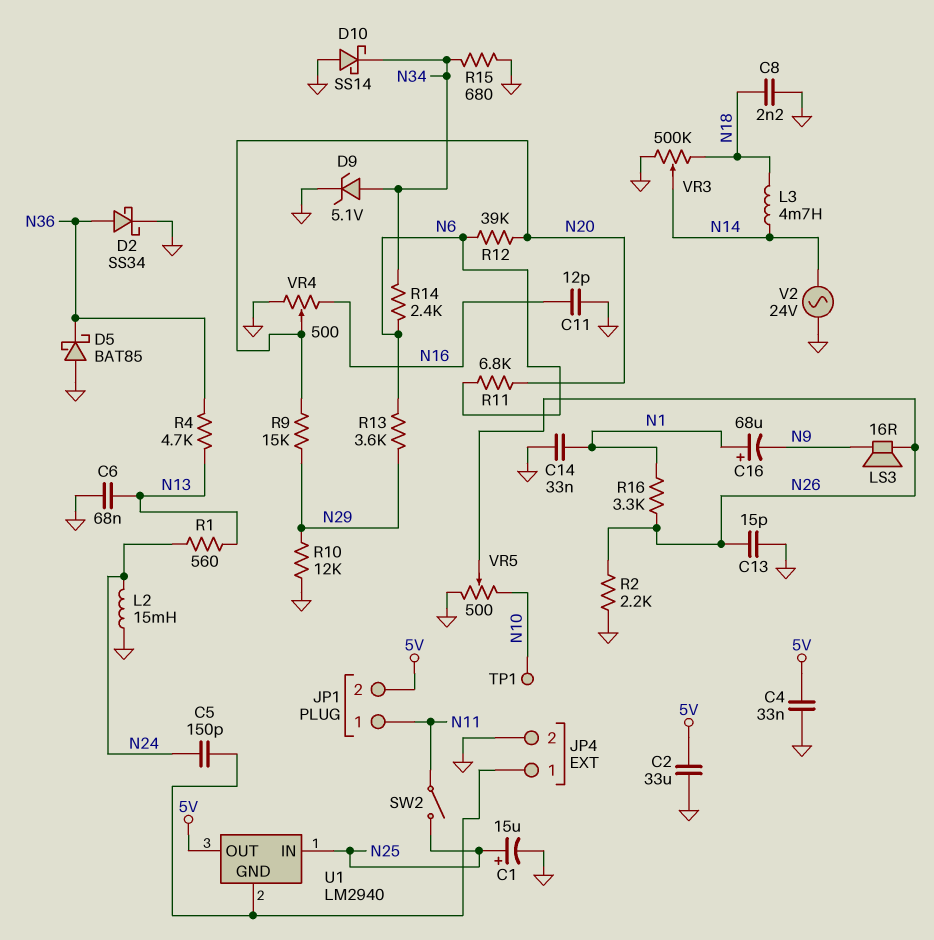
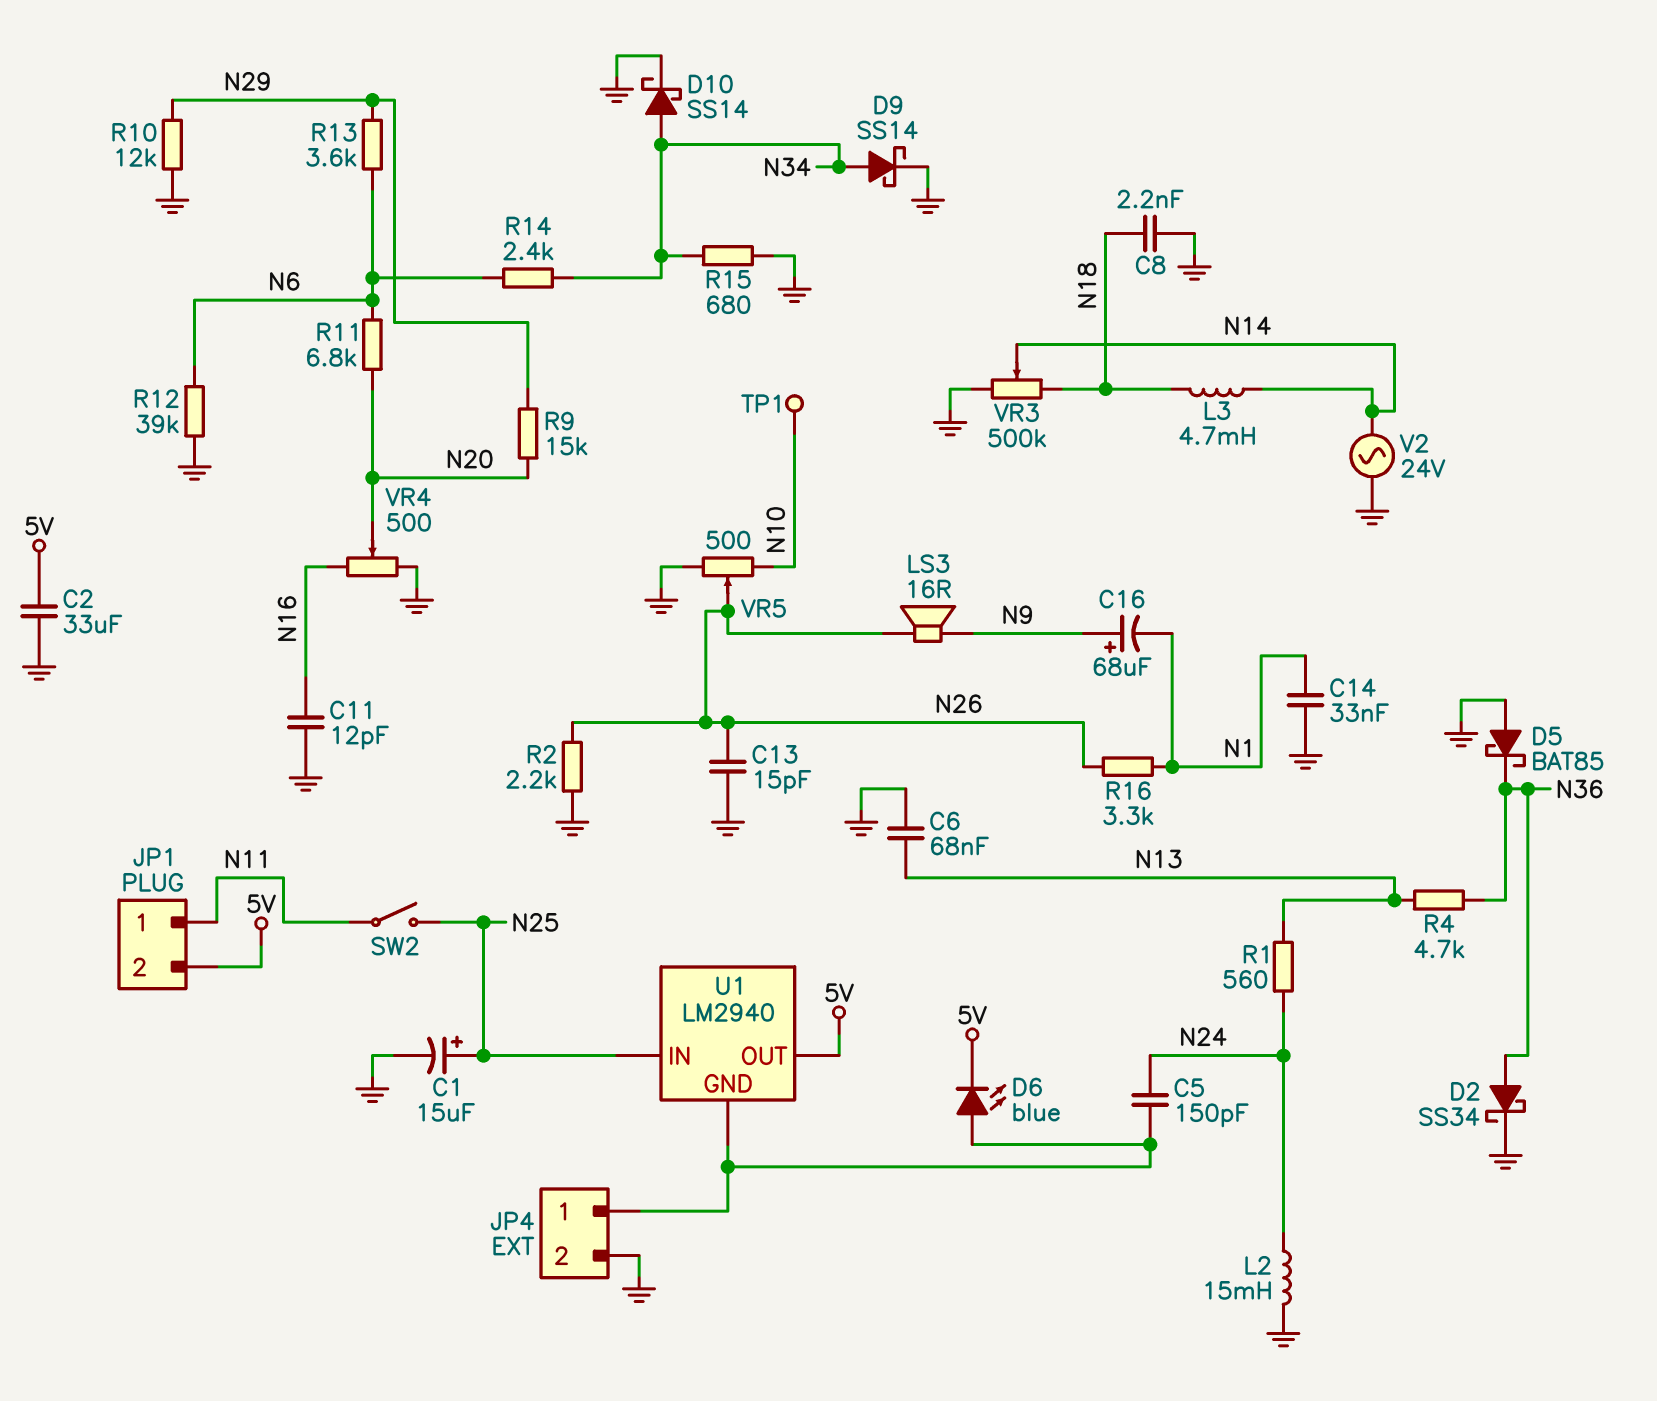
C4: 33nF (5V, GND) -> none
C16: 68uF (plus N1, minus N9) -> 68uF (plus N9, minus N1)
D6: none -> LED blue (A JP4/1, K 5V)
D9: zener 5.1V (A N34, K GND) -> schottky SS14 (A N34, K GND)
D10: schottky SS14 (A GND, K N34) -> schottky SS14 (A N34, K GND)
R12: 39k (N6, N20) -> 39k (GND, N6)

